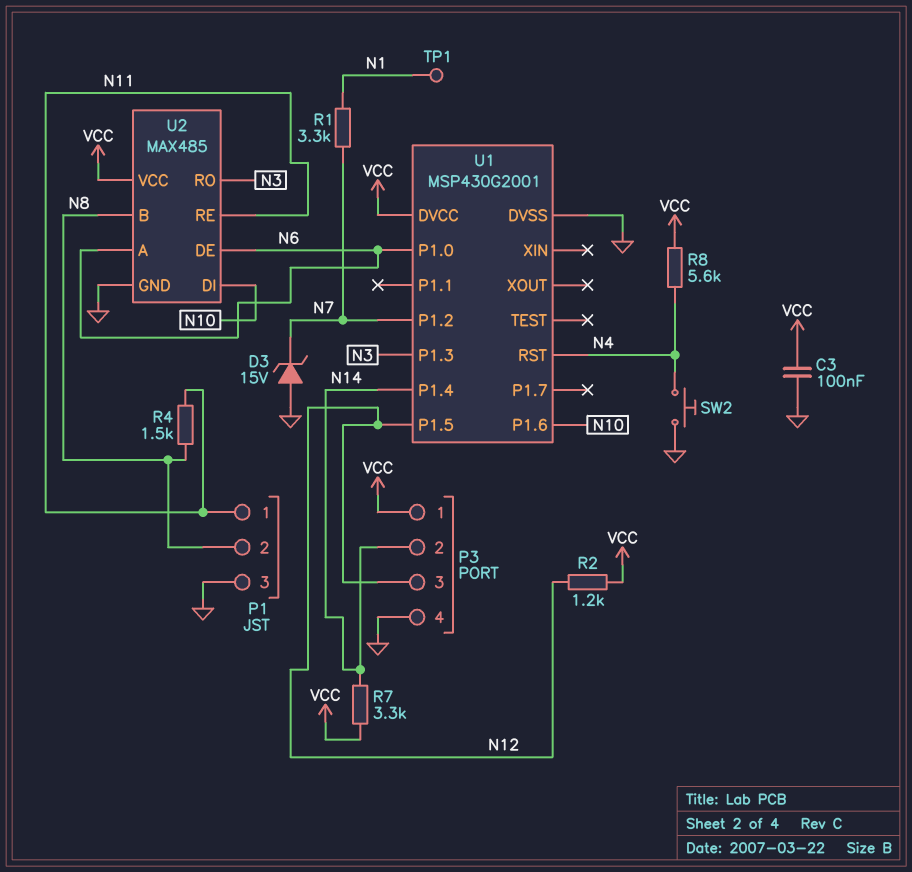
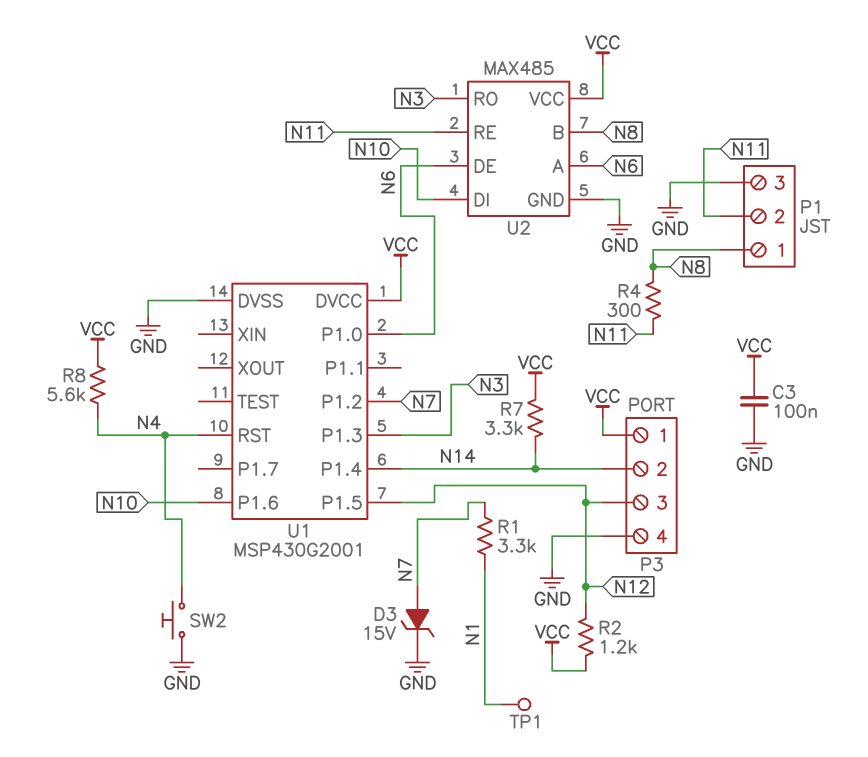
D3: zener 15V (A GND, K N7) -> zener 15V (A N7, K GND)
P1 pin 1: N11 -> N8
P1 pin 2: N8 -> N11
R4: 1.5k (N8, N11) -> 300 (N8, N11)

